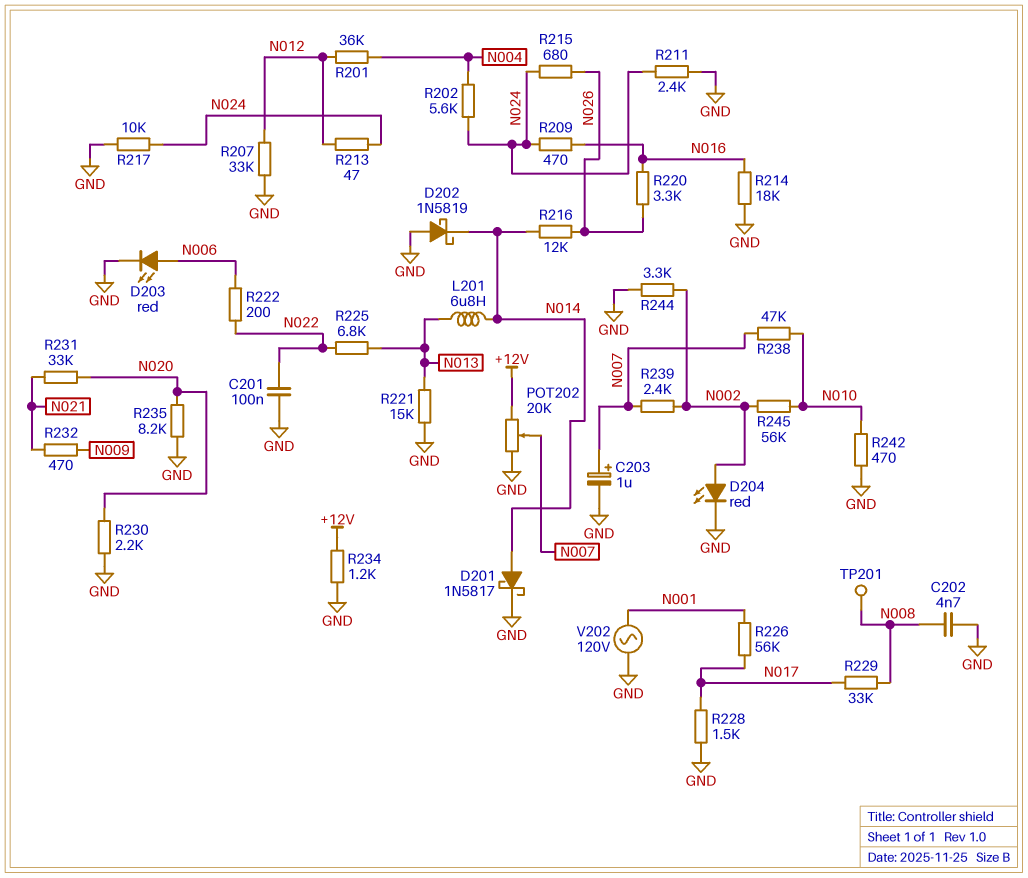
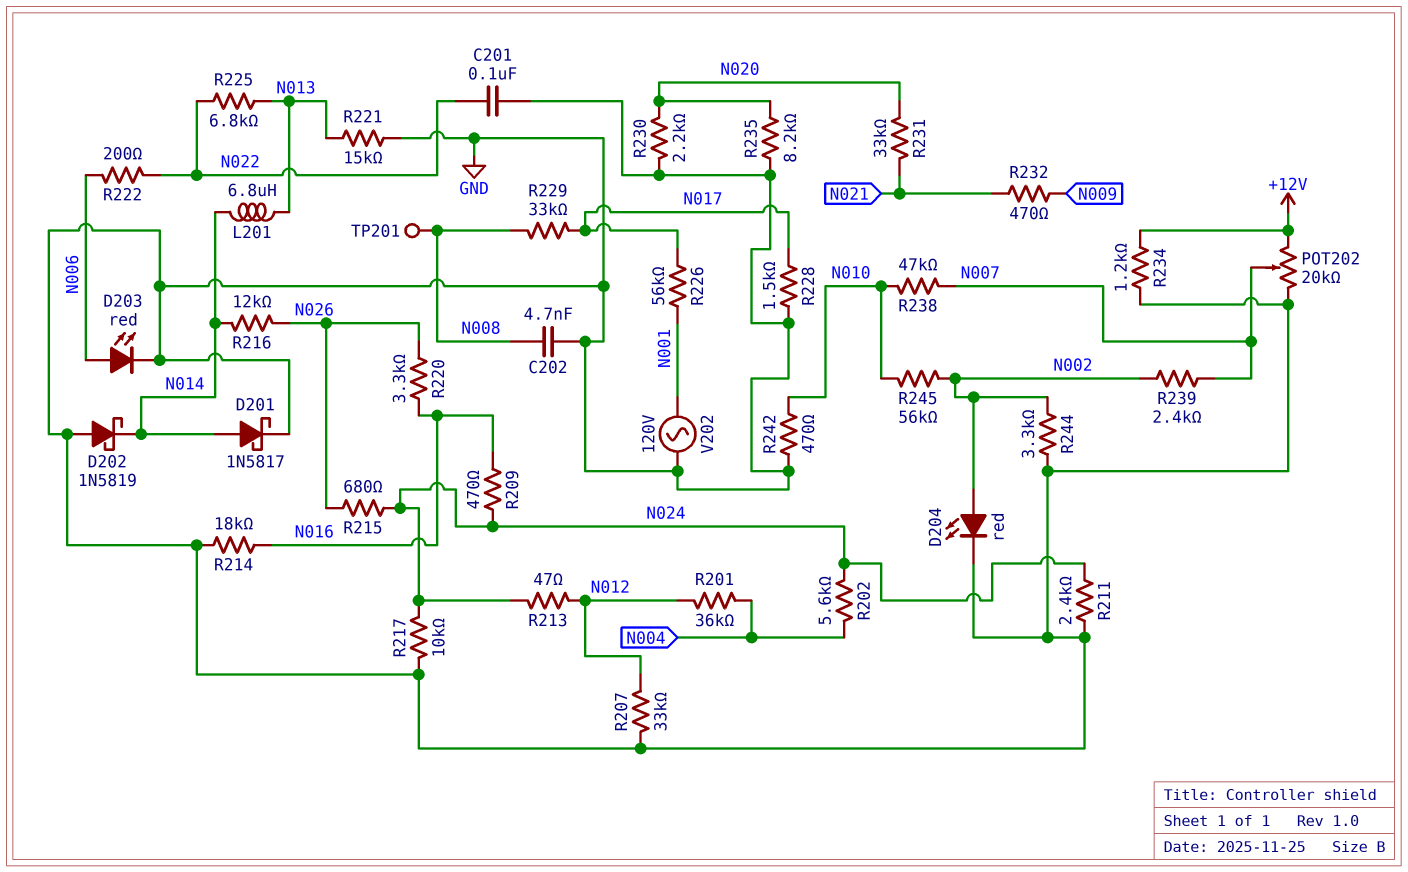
C203: 1uF (plus N007, minus GND) -> none

